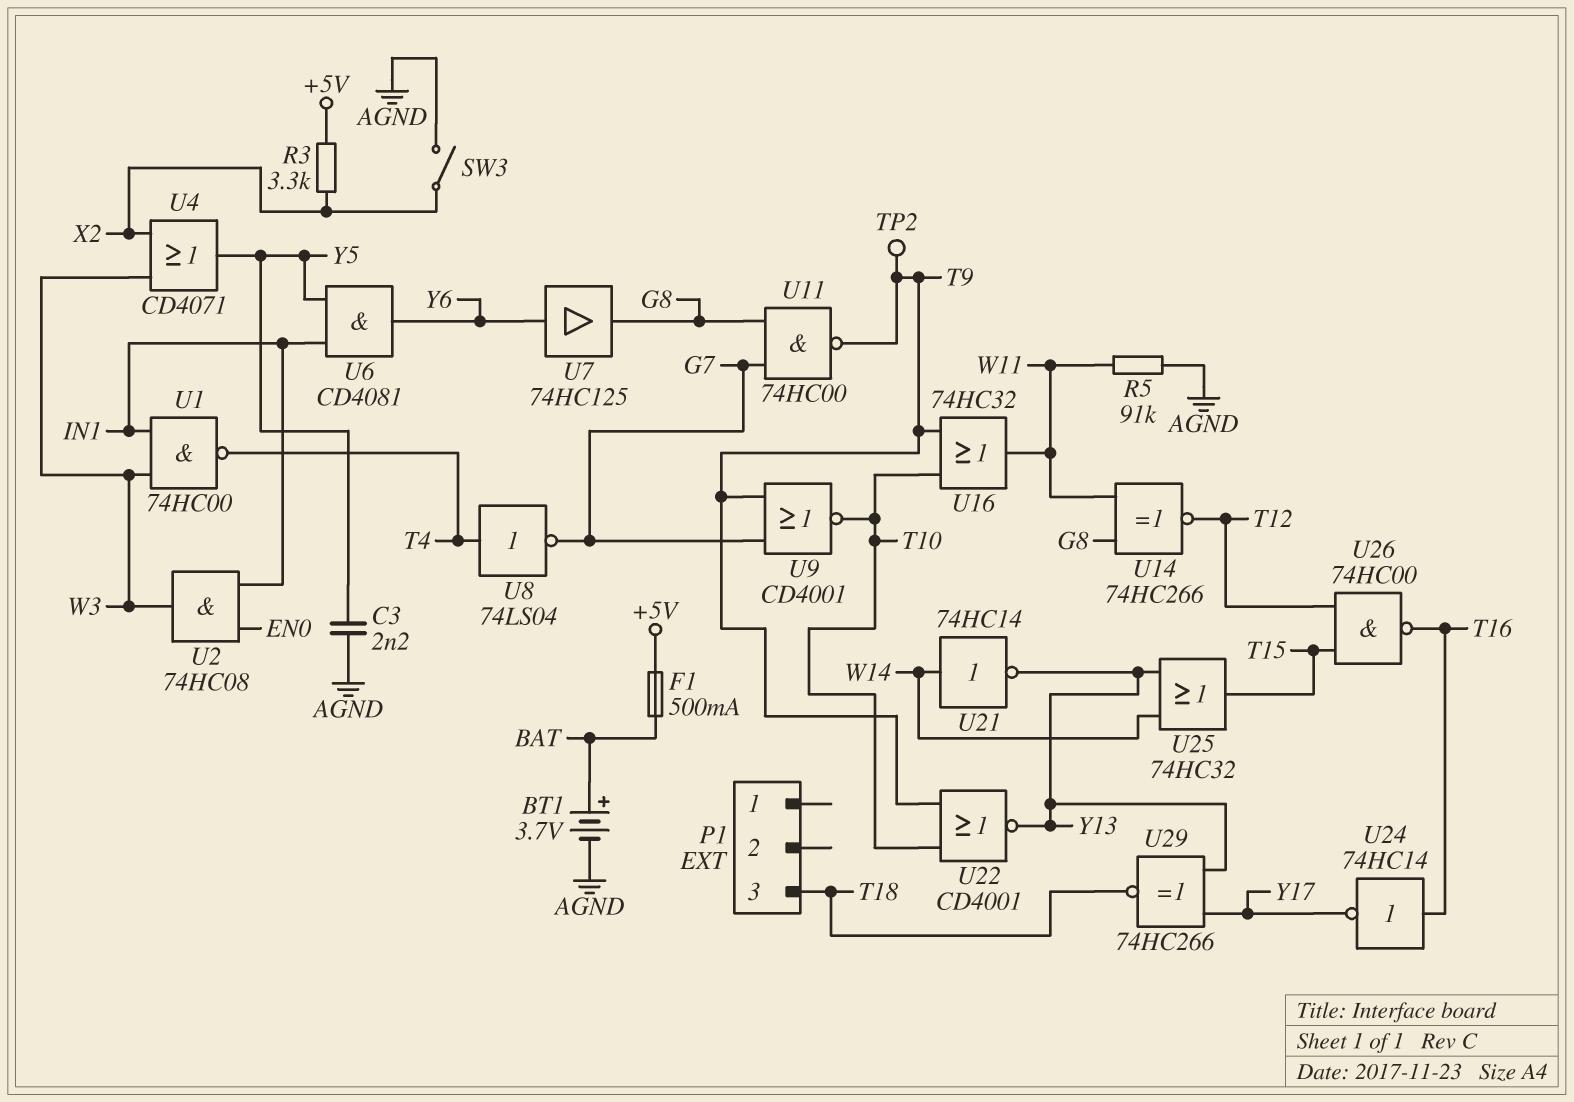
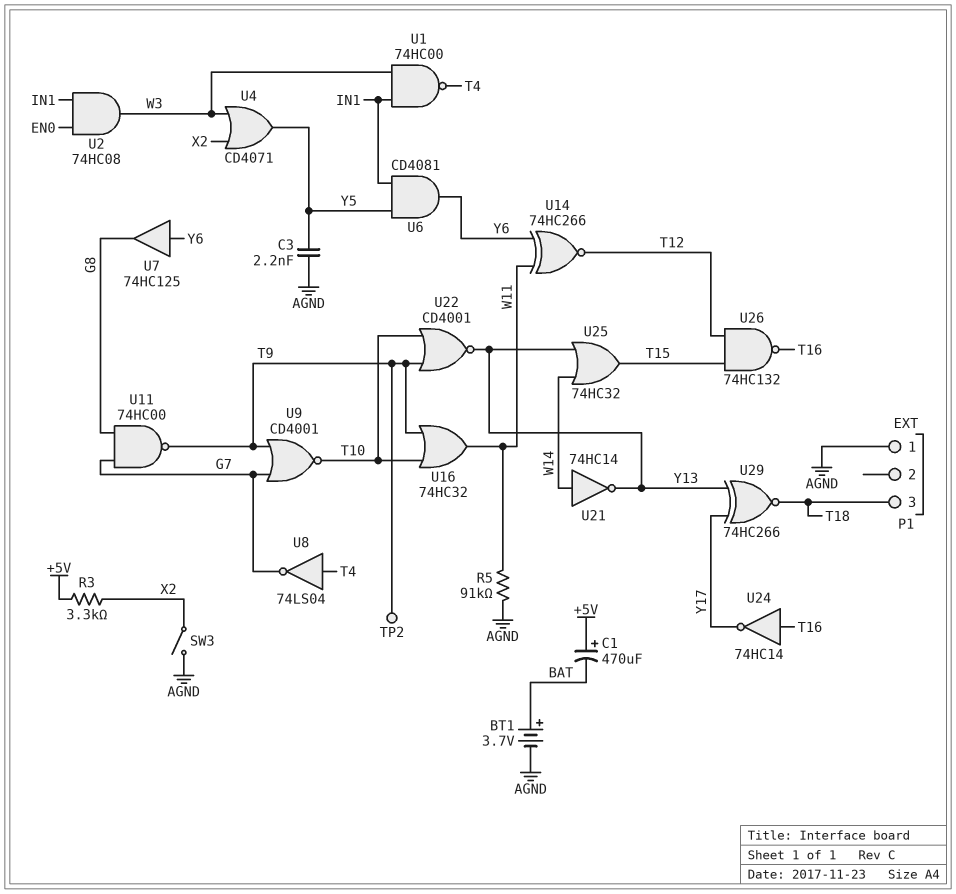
C1: none -> 470uF (plus +5V, minus BAT)
F1: 500mA (+5V, BAT) -> none
P1 pin 1: none -> AGND
U14: XNOR 74HC266 (in G8, in W11, out T12) -> XNOR 74HC266 (in W11, in Y6, out T12)
U26: NAND 74HC00 (in T12, in T15, out T16) -> NAND 74HC132 (in T12, in T15, out T16)

